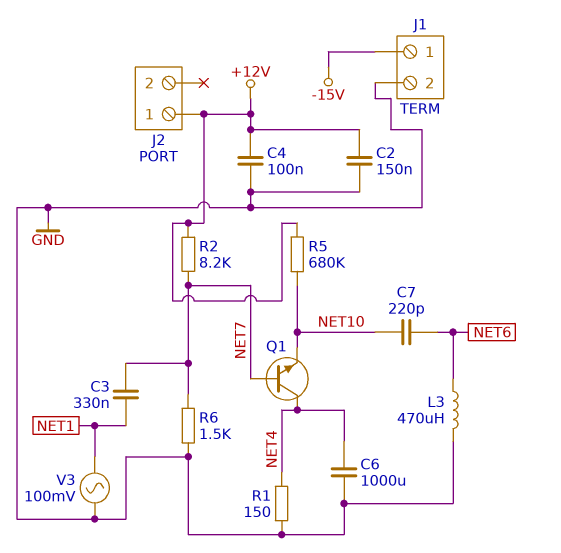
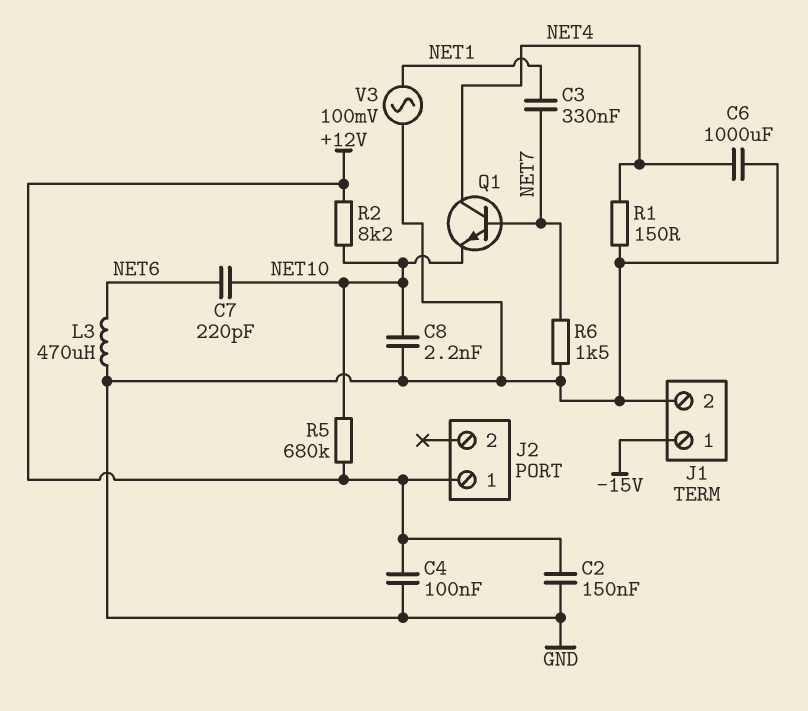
C8: none -> 2.2nF (GND, NET10)
R2: 8.2k (+12V, NET7) -> 8.2k (+12V, NET10)

